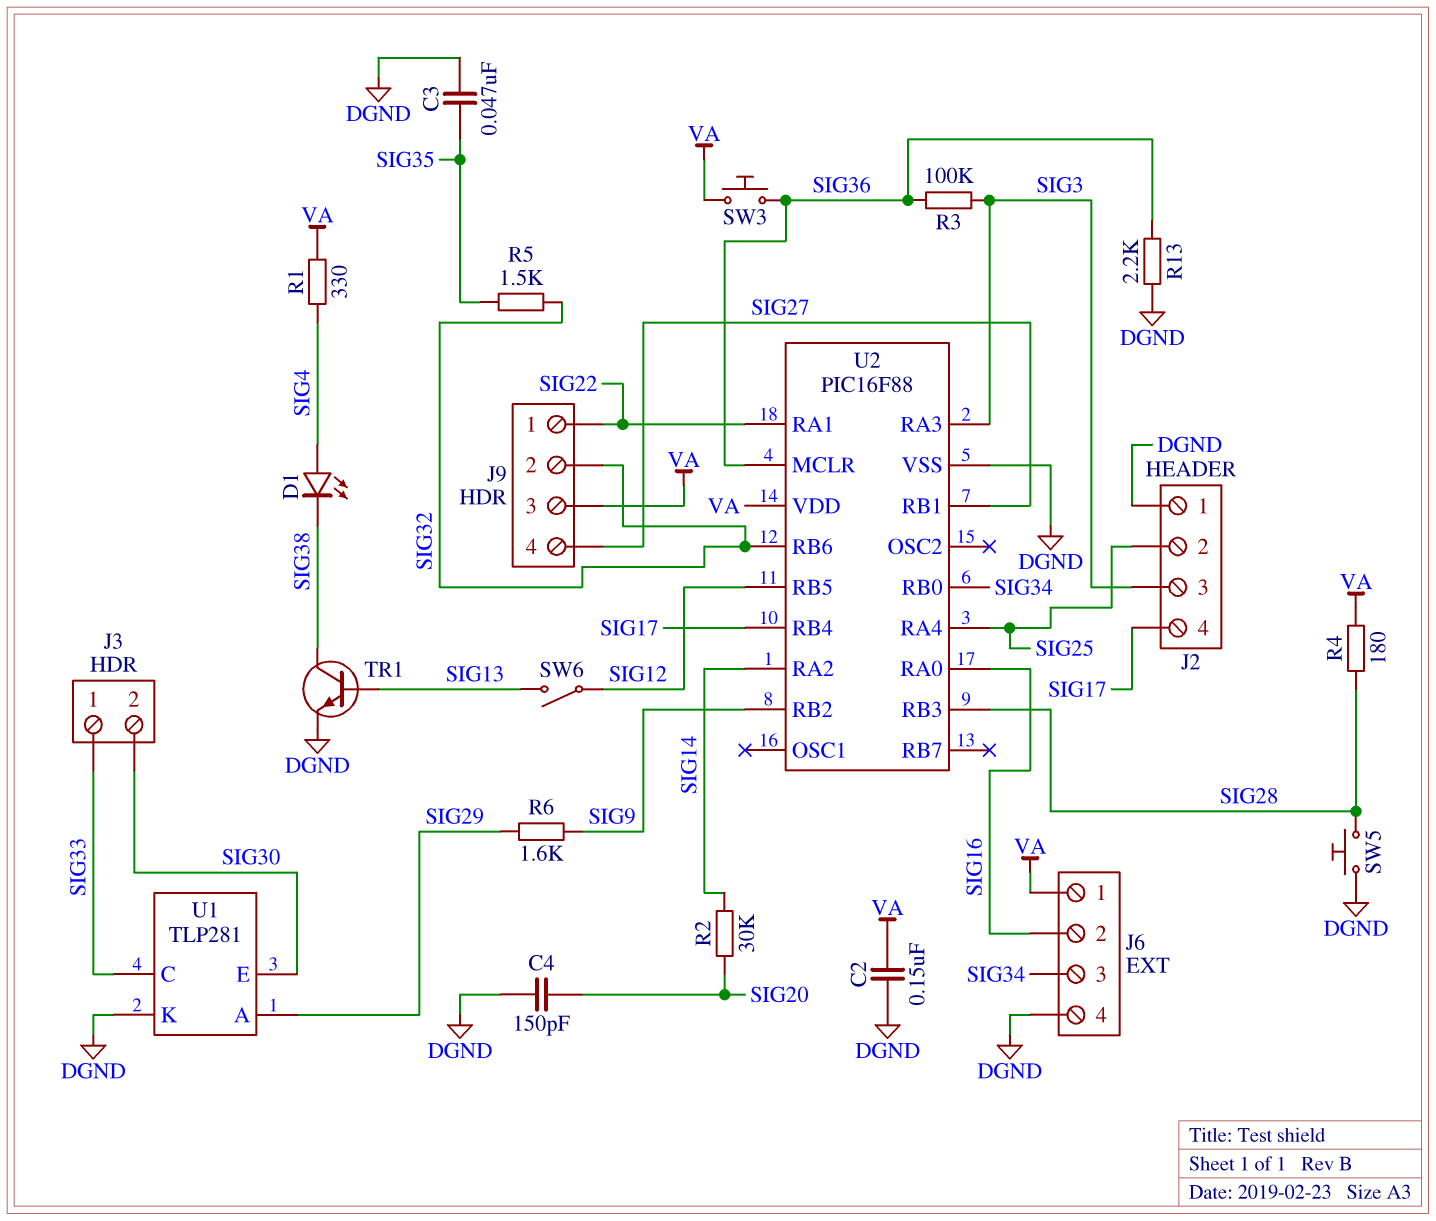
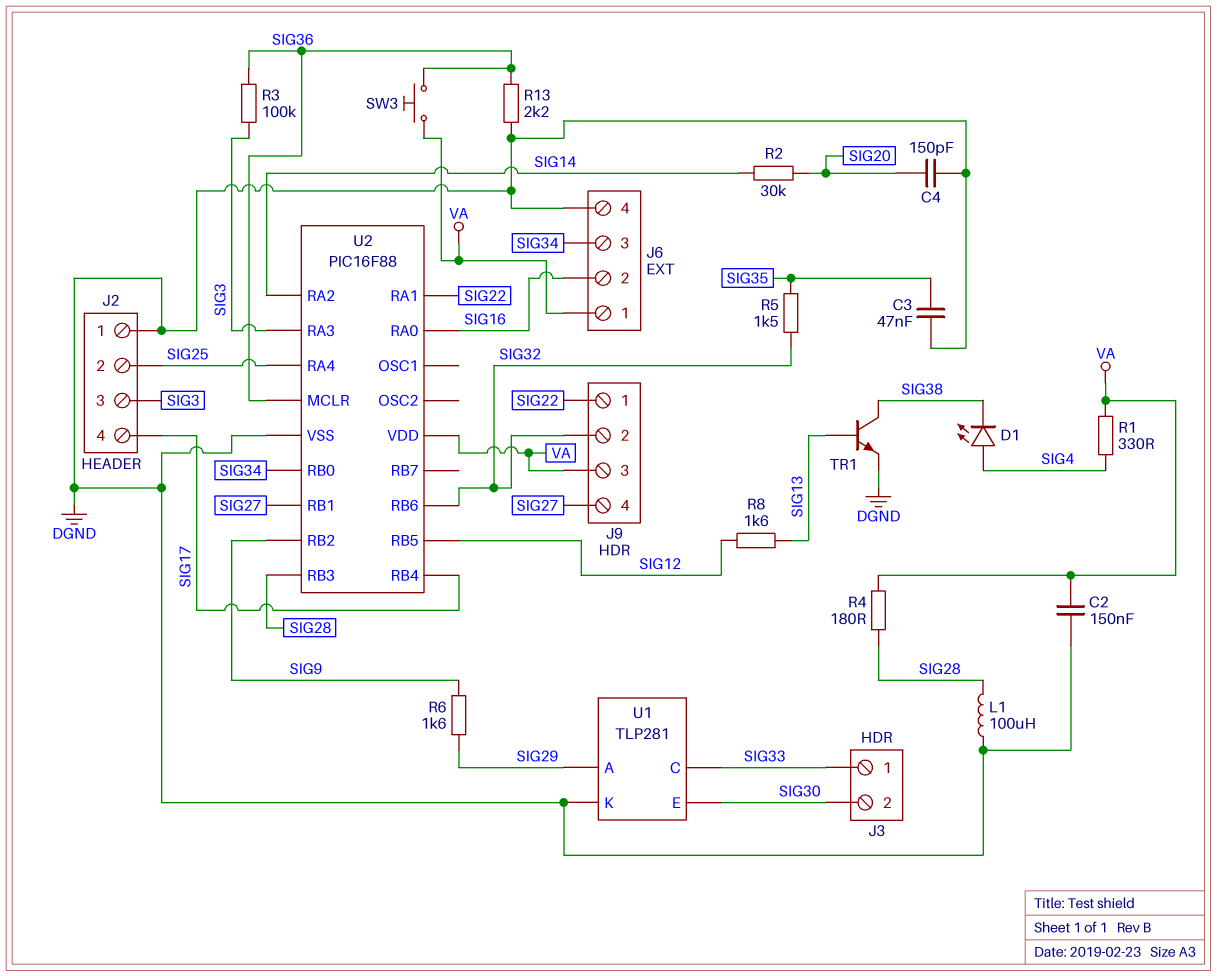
L1: none -> 100uH (DGND, SIG28)
R8: none -> 1.6k (SIG12, SIG13)
SW5: button (DGND, SIG28) -> none
SW6: switch (SIG12, SIG13) -> none

